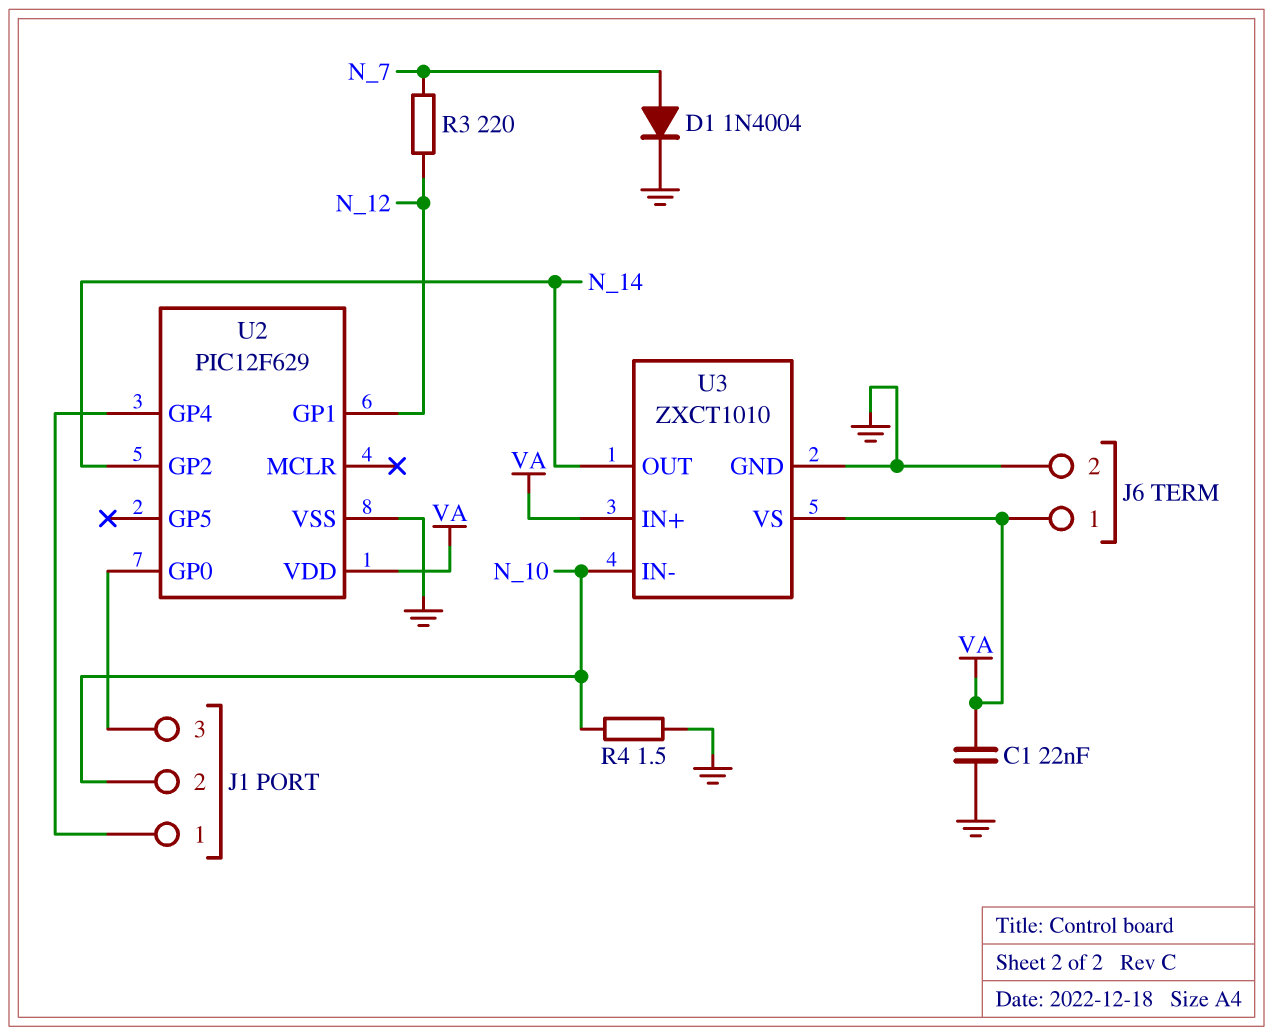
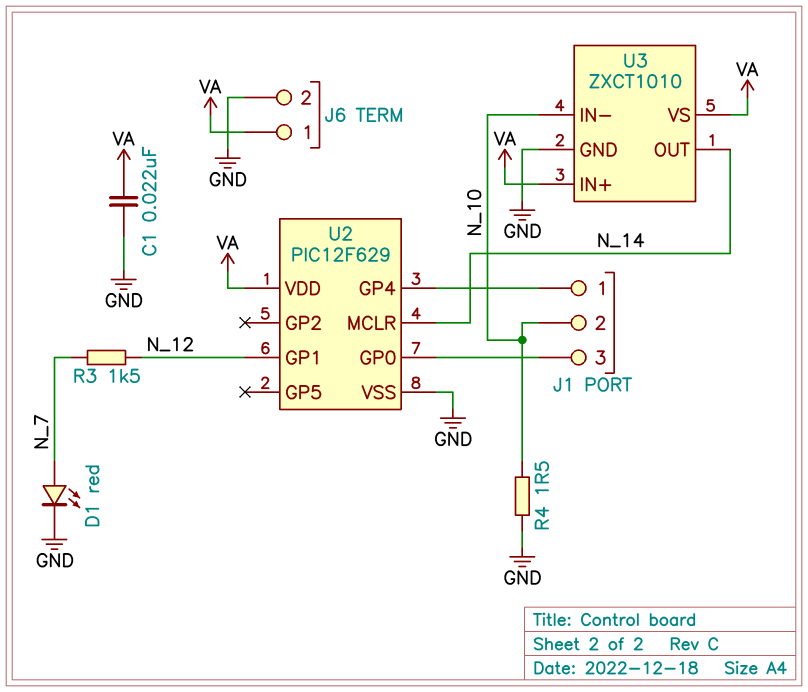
D1: diode 1N4004 (A N_7, K GND) -> LED red (A N_7, K GND)
R3: 220 (N_7, N_12) -> 1.5k (N_7, N_12)
U2 pin GP2: N_14 -> none
U2 pin MCLR: none -> N_14

